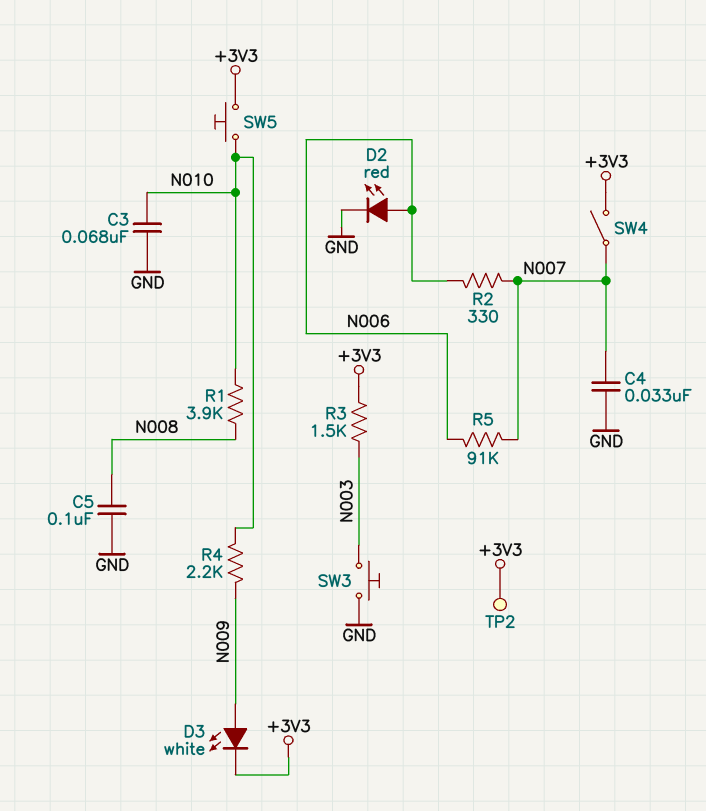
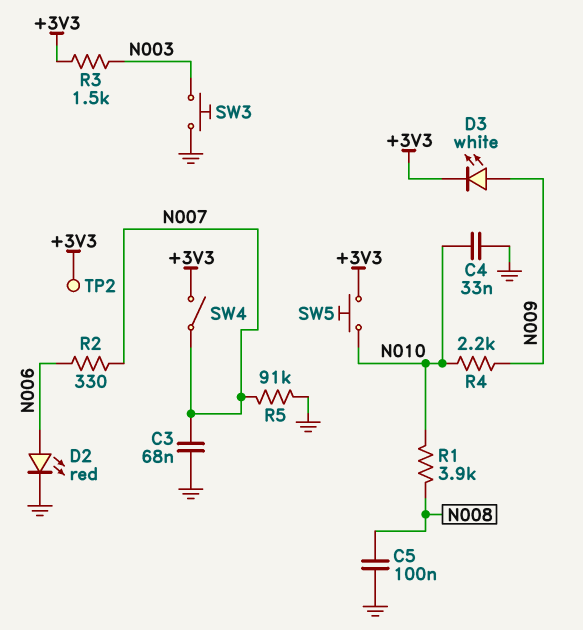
C3: 68nF (GND, N010) -> 68nF (GND, N007)
C4: 33nF (GND, N007) -> 33nF (GND, N010)
R5: 91k (N006, N007) -> 91k (GND, N007)

